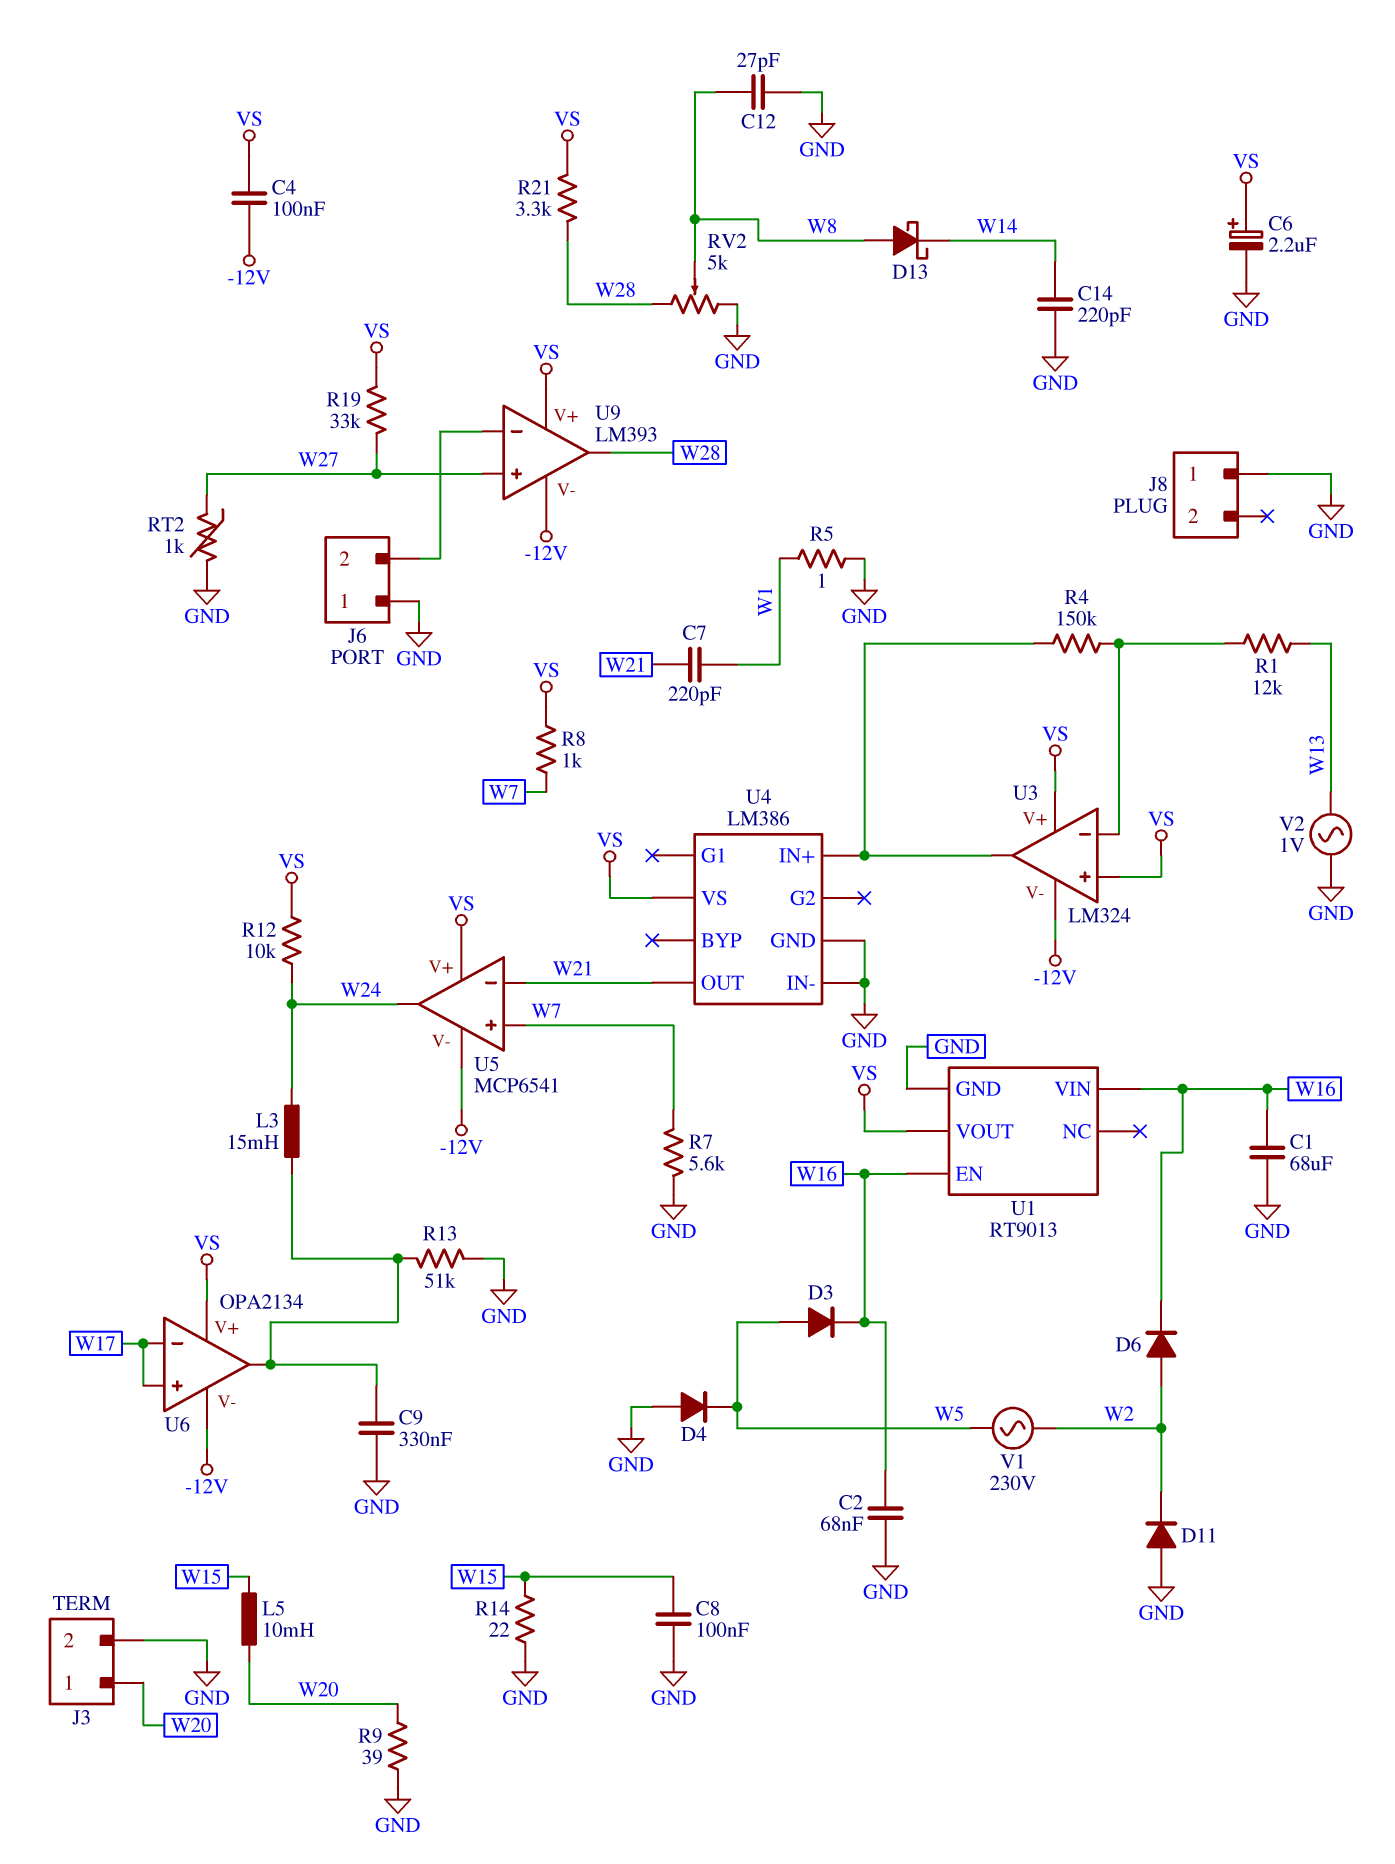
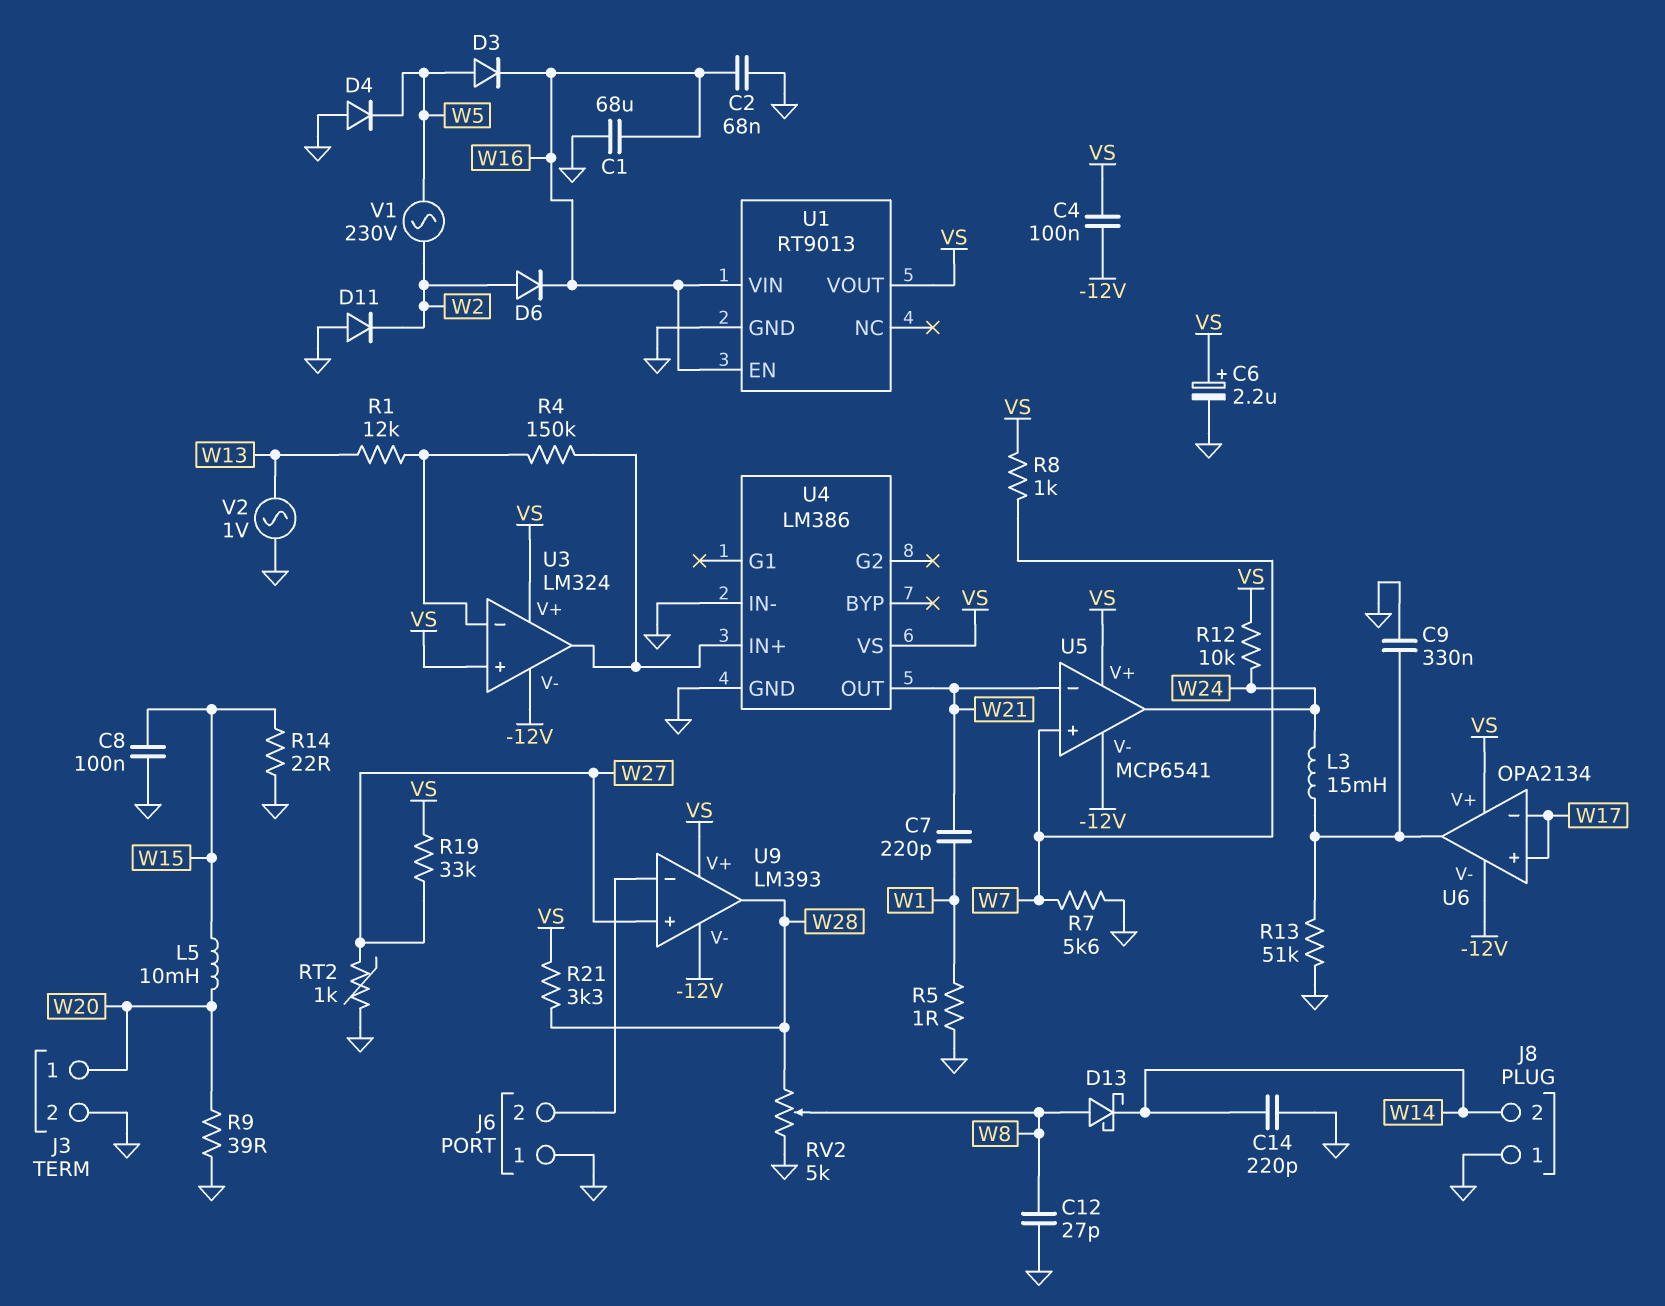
J8 pin 2: none -> W14

